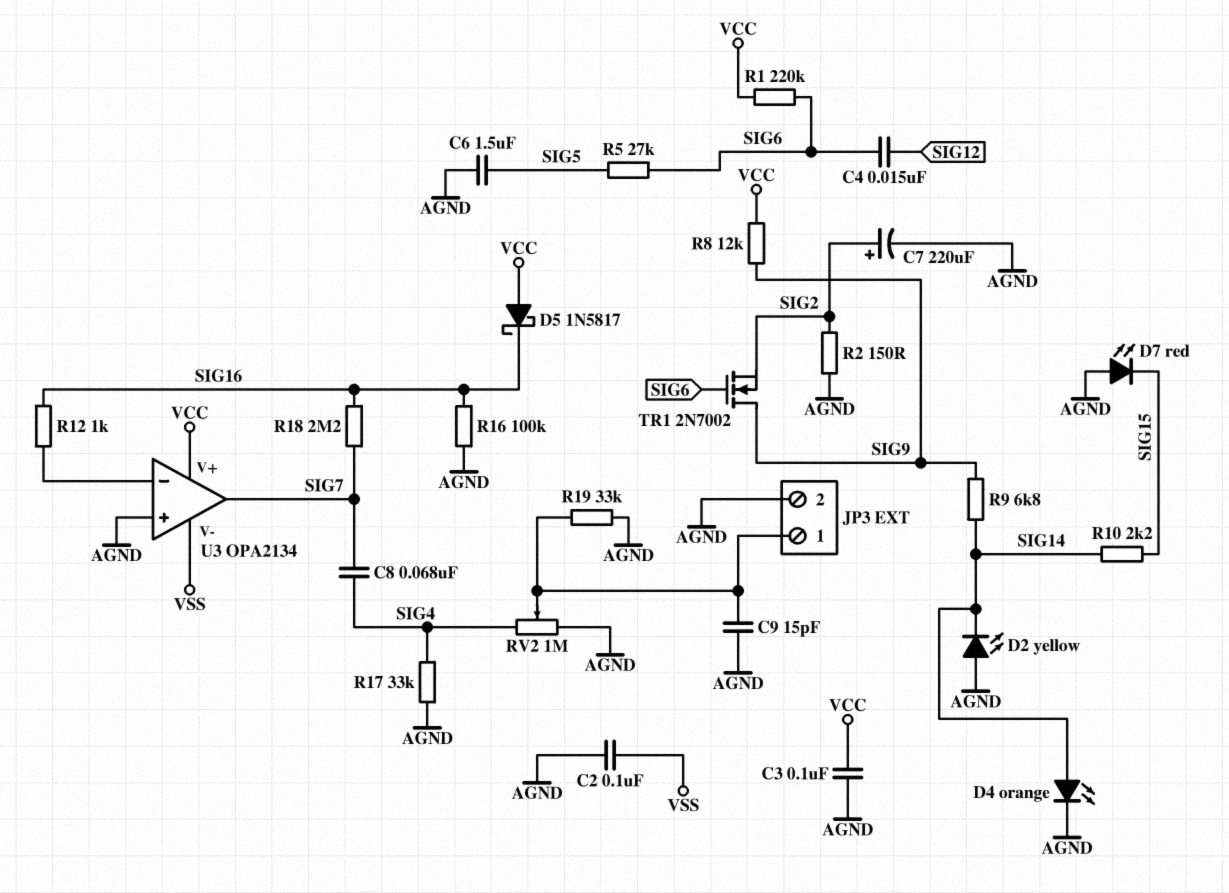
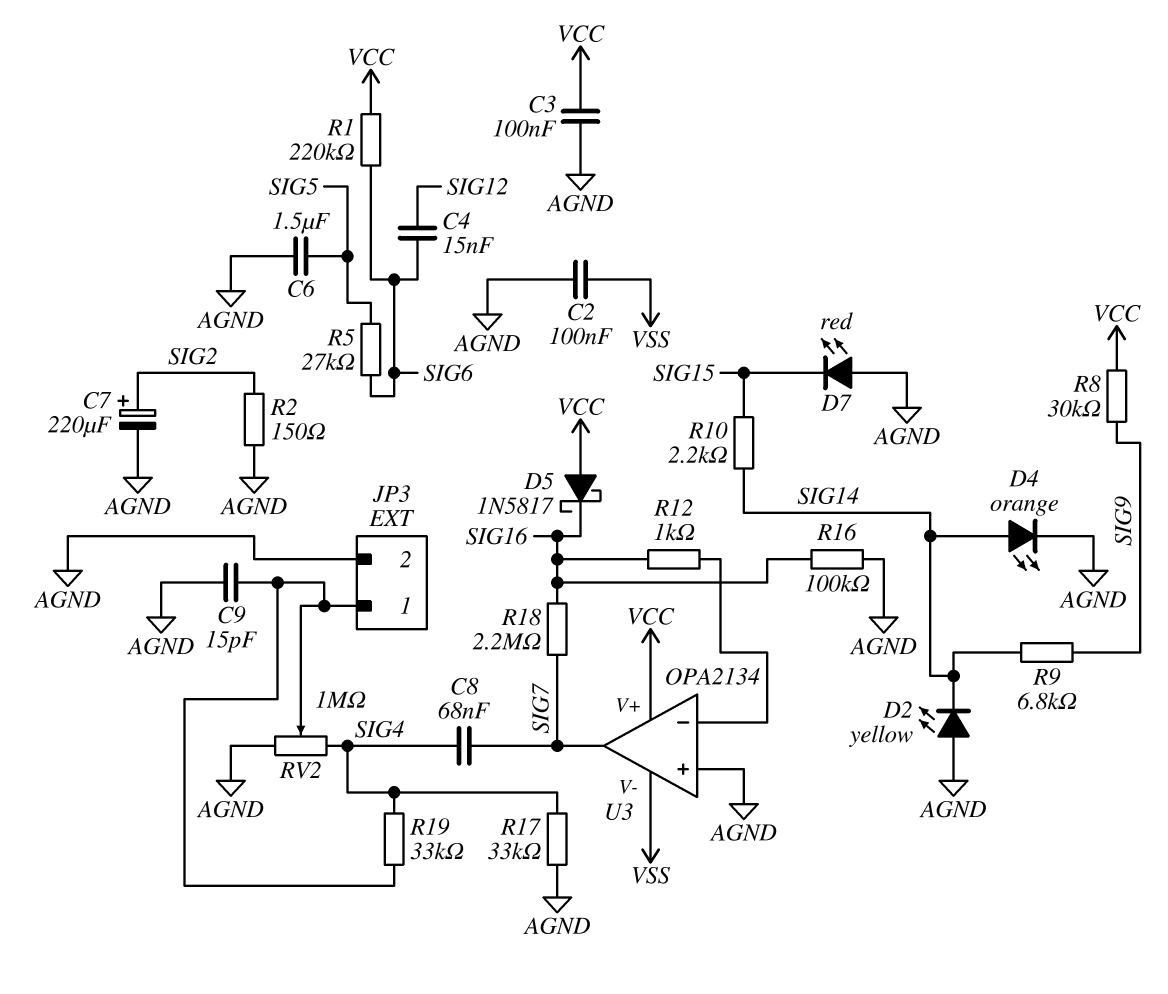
R8: 12k (SIG9, VCC) -> 30k (SIG9, VCC)
R19: 33k (AGND, JP3/1) -> 33k (JP3/1, SIG4)
TR1: NMOS 2N7002 (G SIG6, D SIG9, S SIG2) -> none

